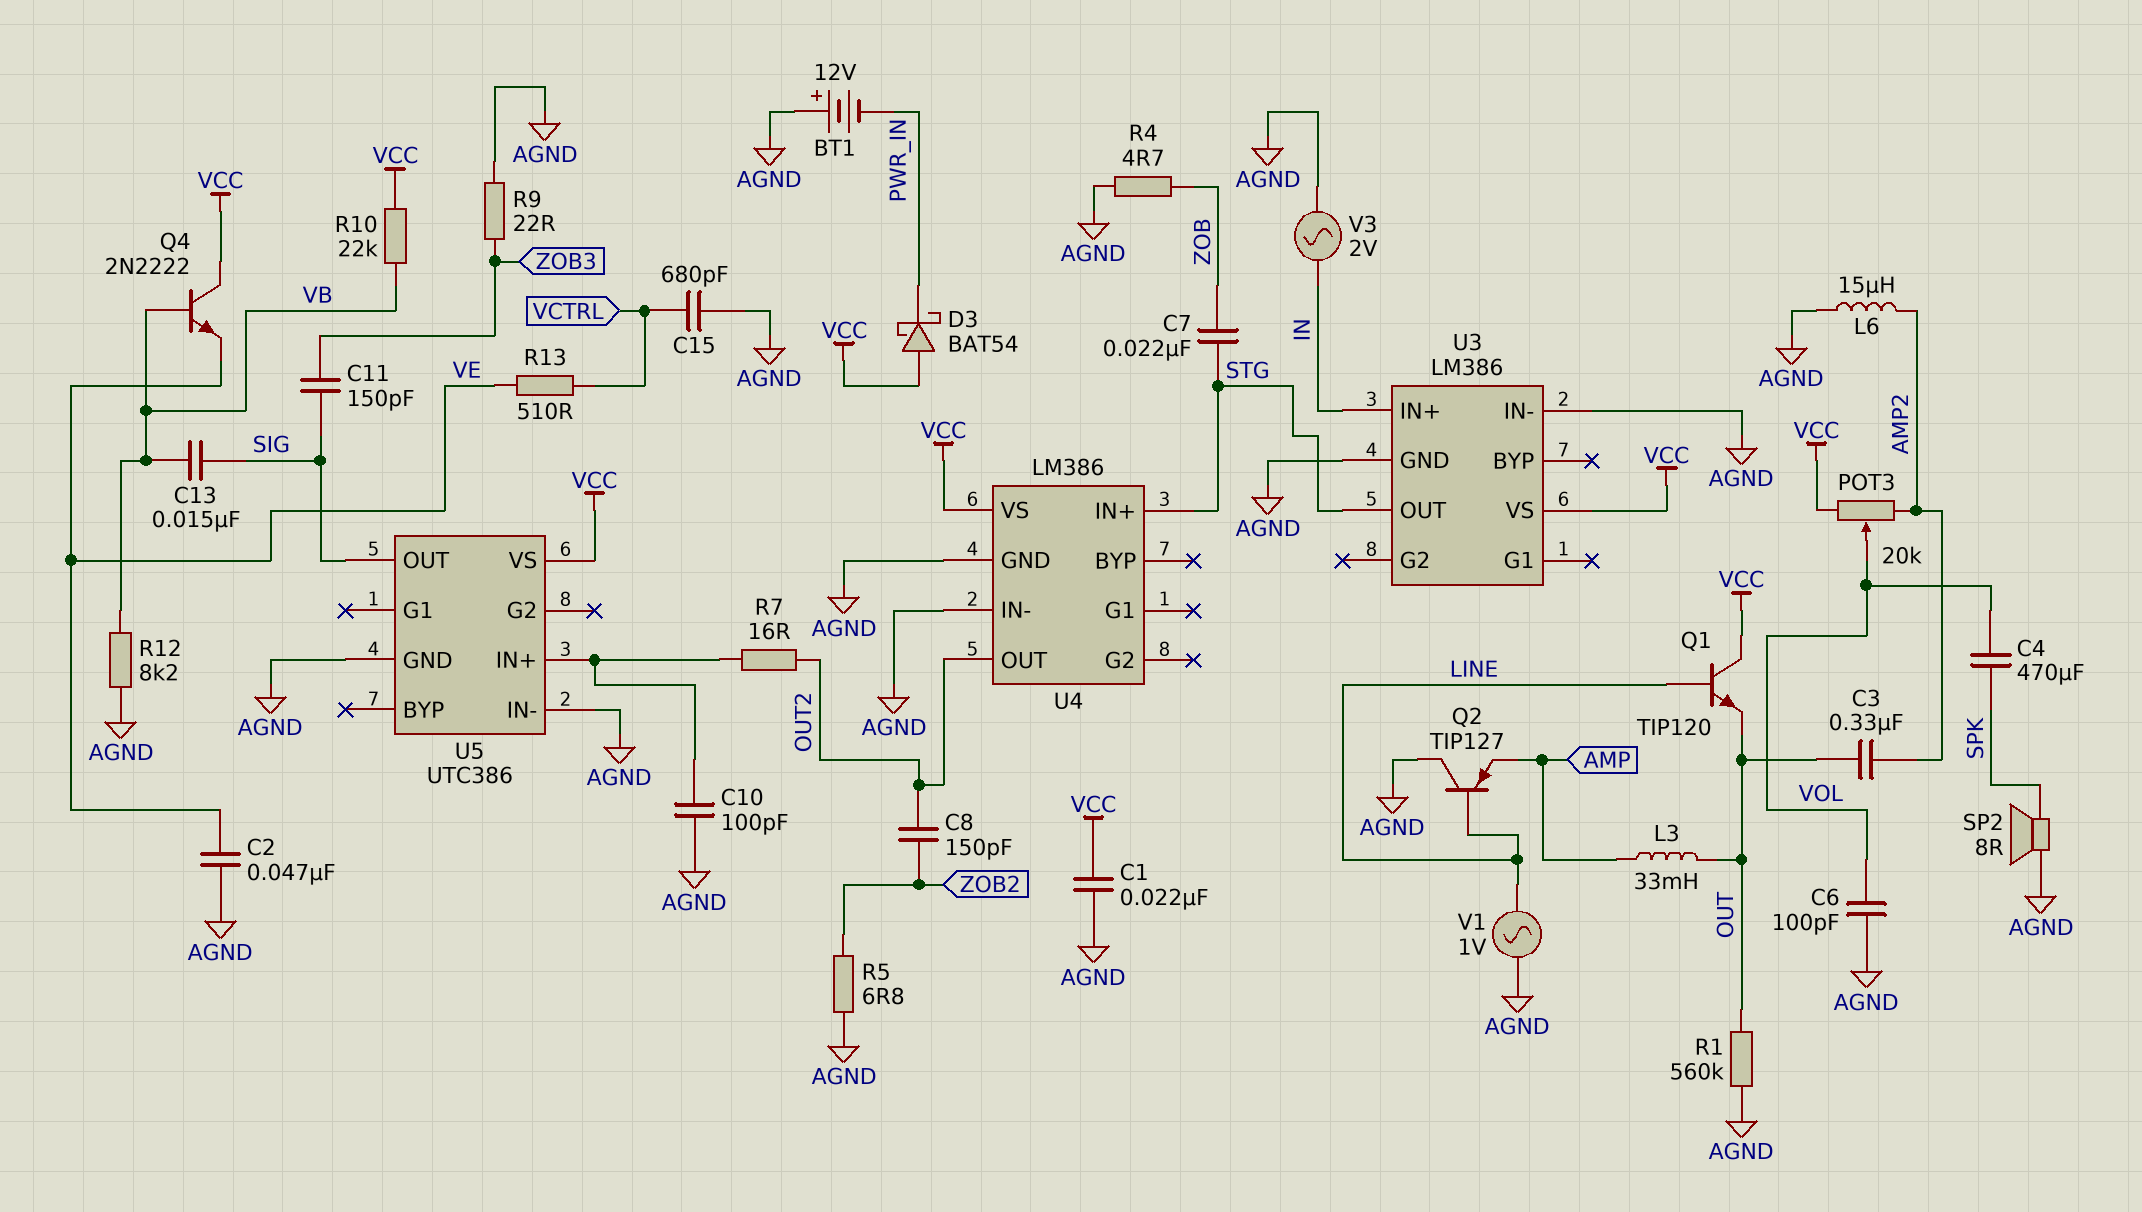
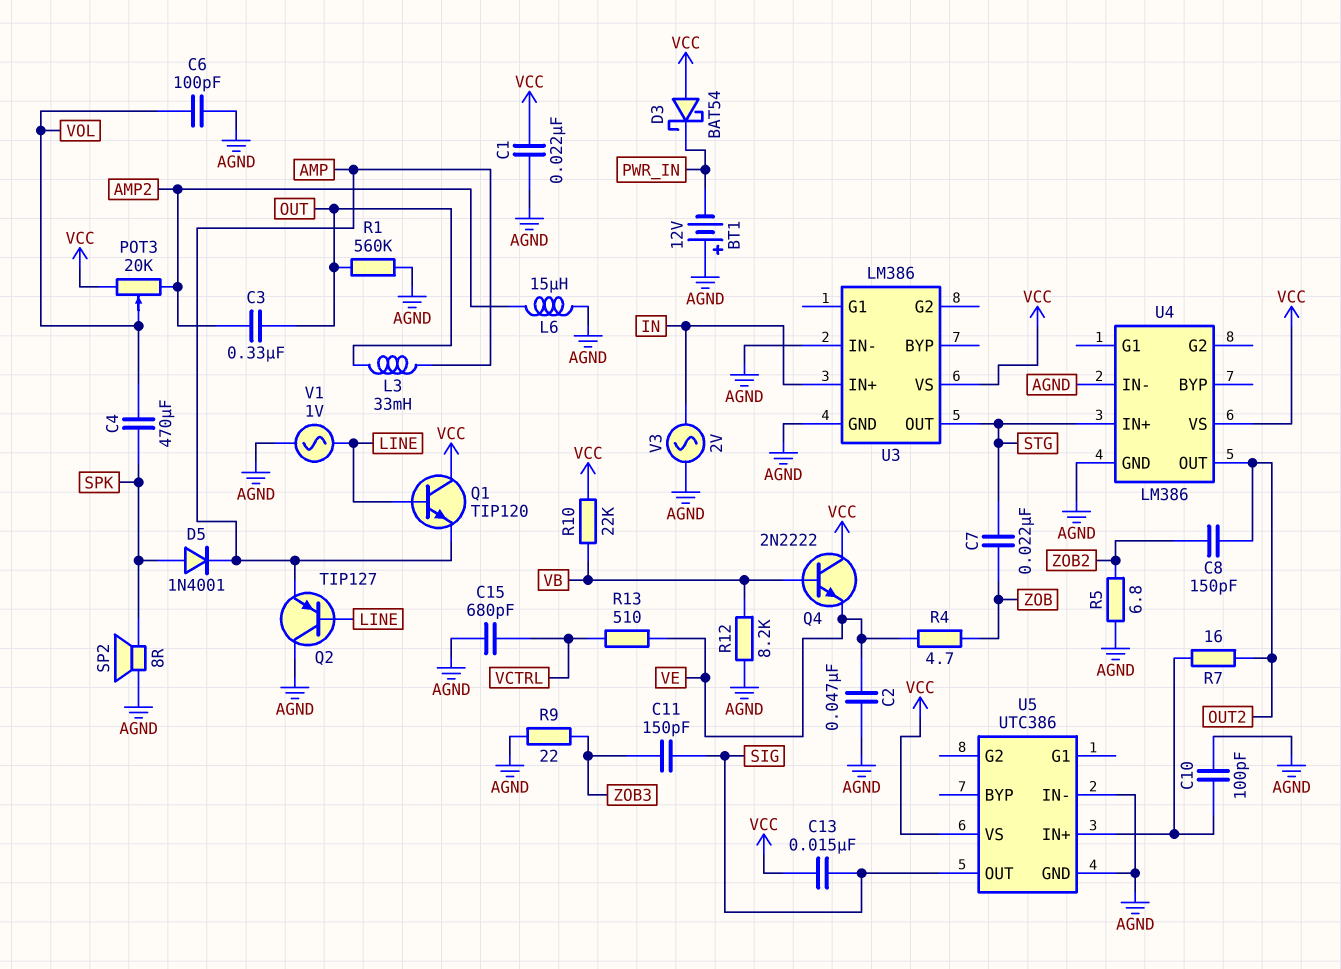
C13: 15nF (SIG, VB) -> 15nF (SIG, VCC)
D5: none -> diode 1N4001 (A SPK, K AMP)
Q1: NPN TIP120 (B LINE, C VCC, E OUT) -> NPN TIP120 (B LINE, C VCC, E AMP)
R4: 4.7 (AGND, ZOB) -> 4.7 (VE, ZOB)

